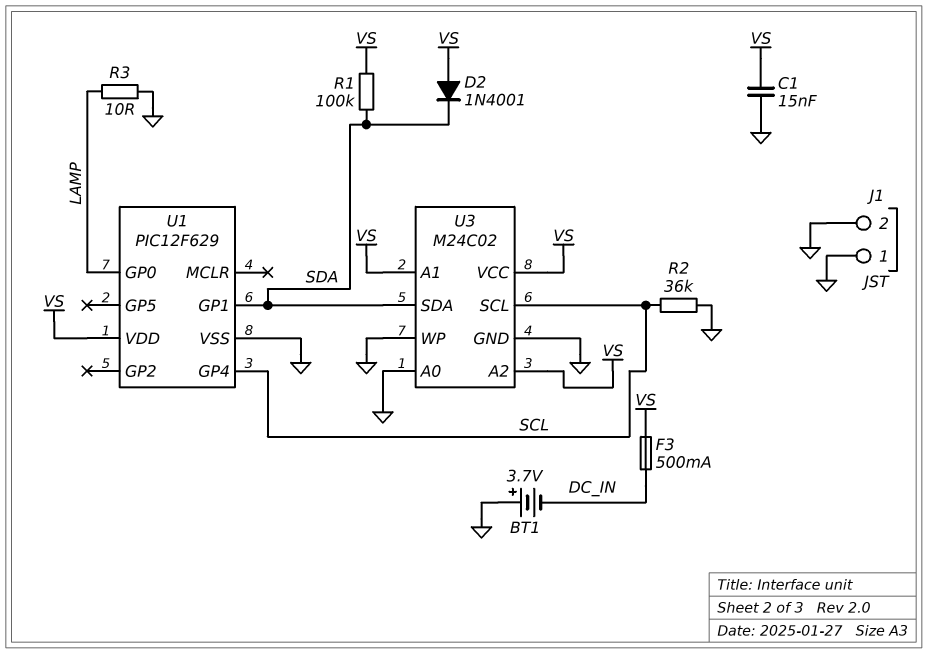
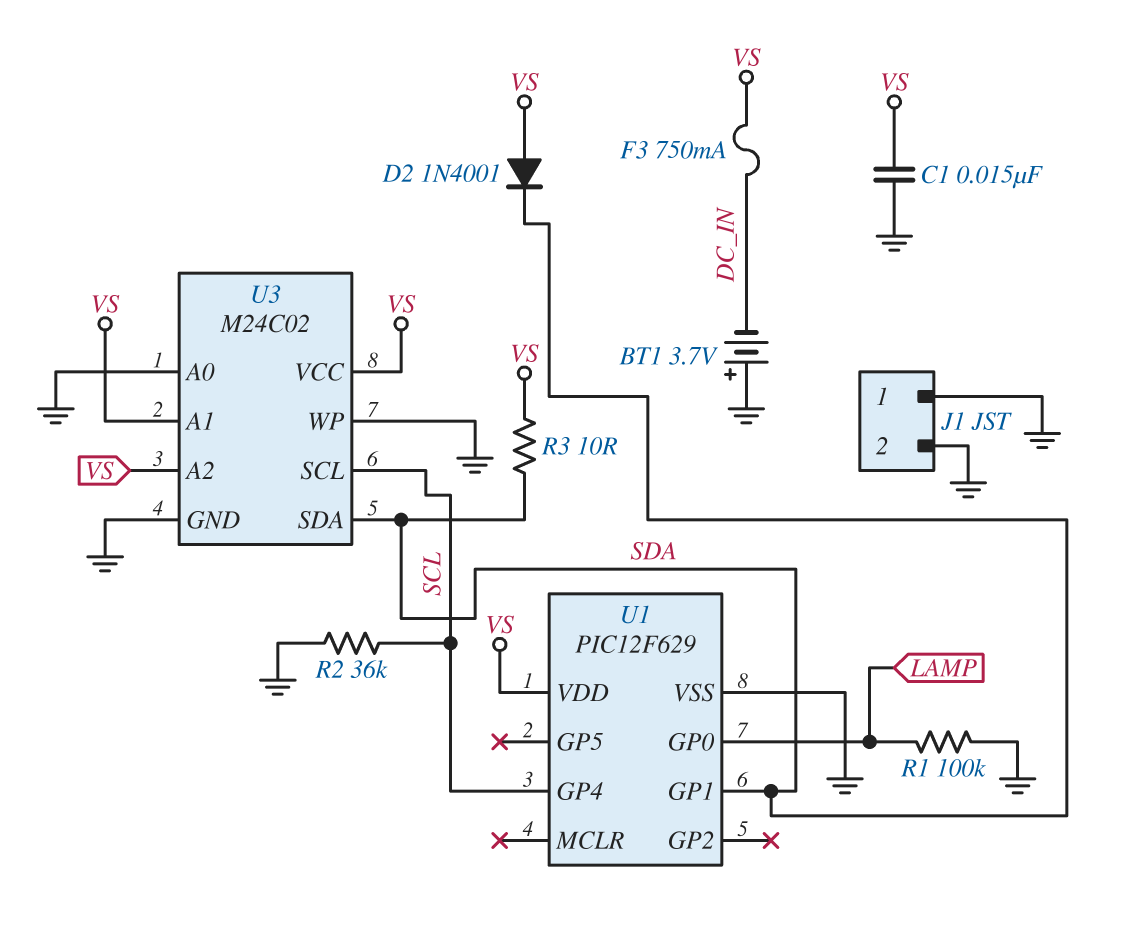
F3: 500mA (DC_IN, VS) -> 750mA (DC_IN, VS)
R1: 100k (SDA, VS) -> 100k (GND, LAMP)
R3: 10 (GND, LAMP) -> 10 (SDA, VS)

